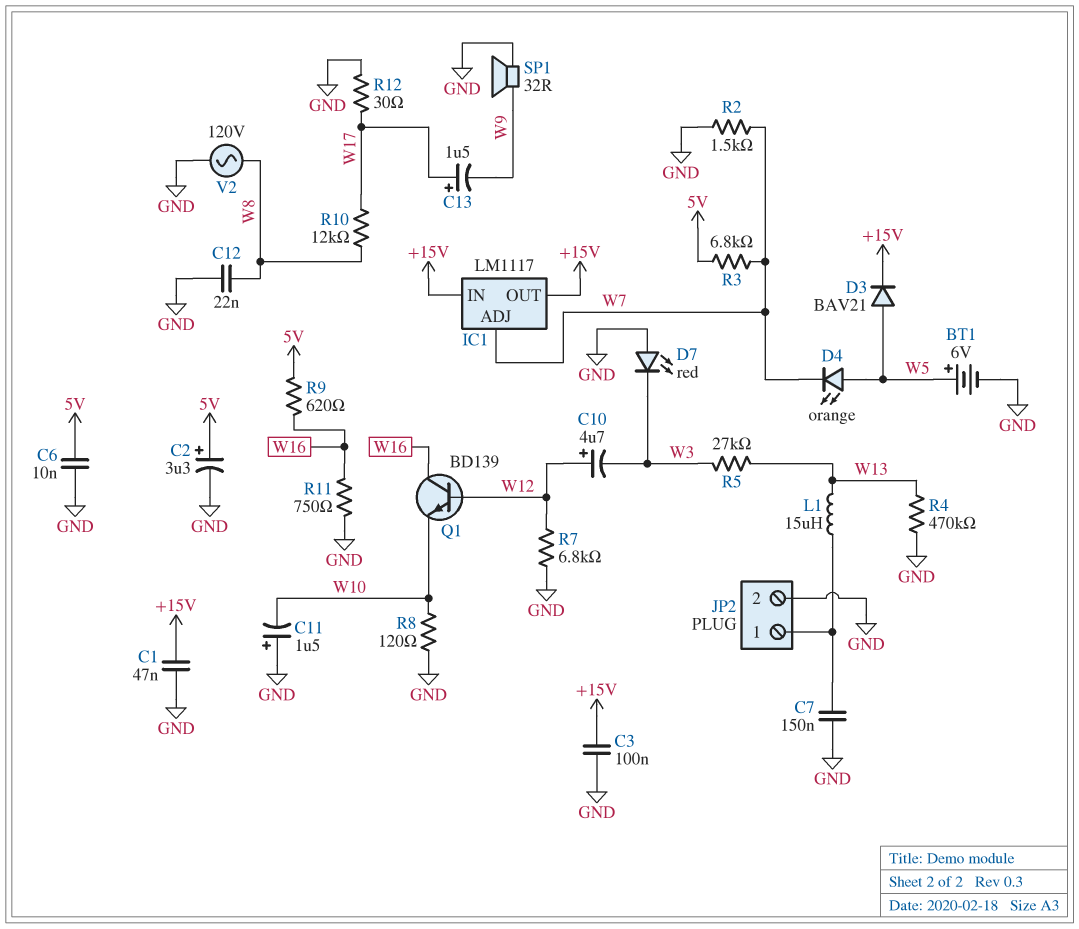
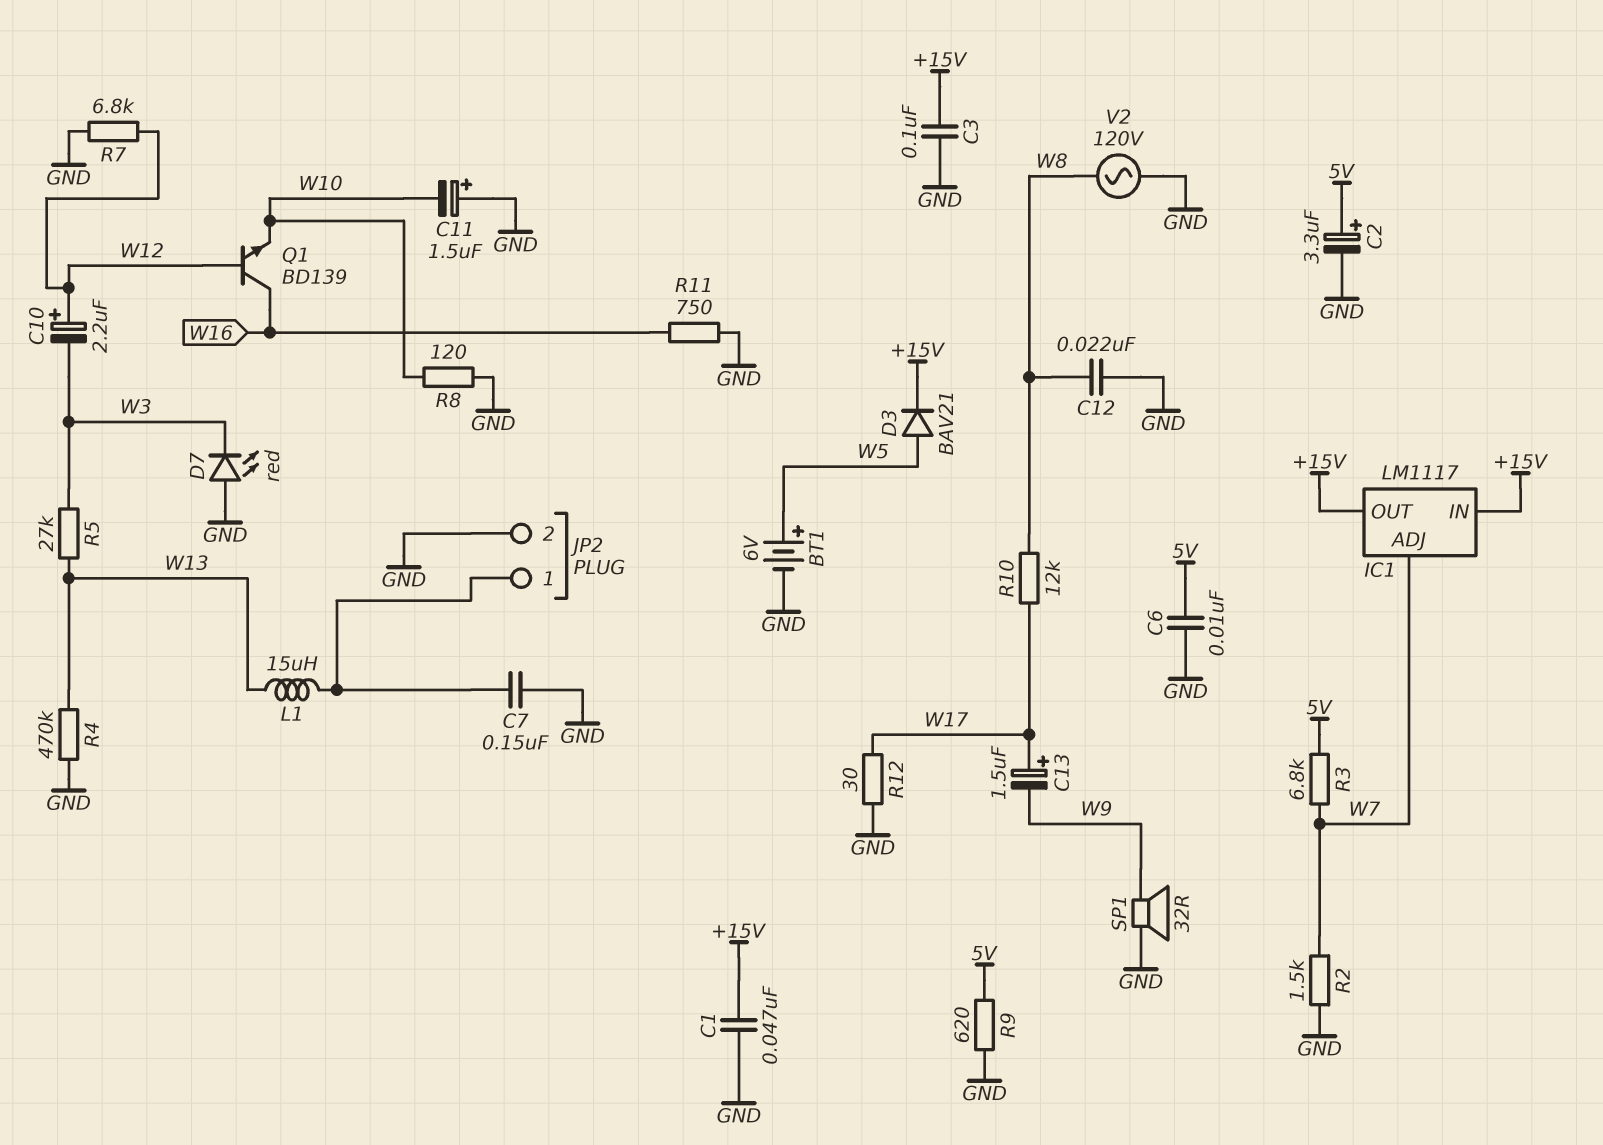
C10: 4.7uF (plus W12, minus W3) -> 2.2uF (plus W12, minus W3)
D4: LED orange (A W5, K W7) -> none
R9: 620 (5V, W16) -> 620 (5V, GND)

